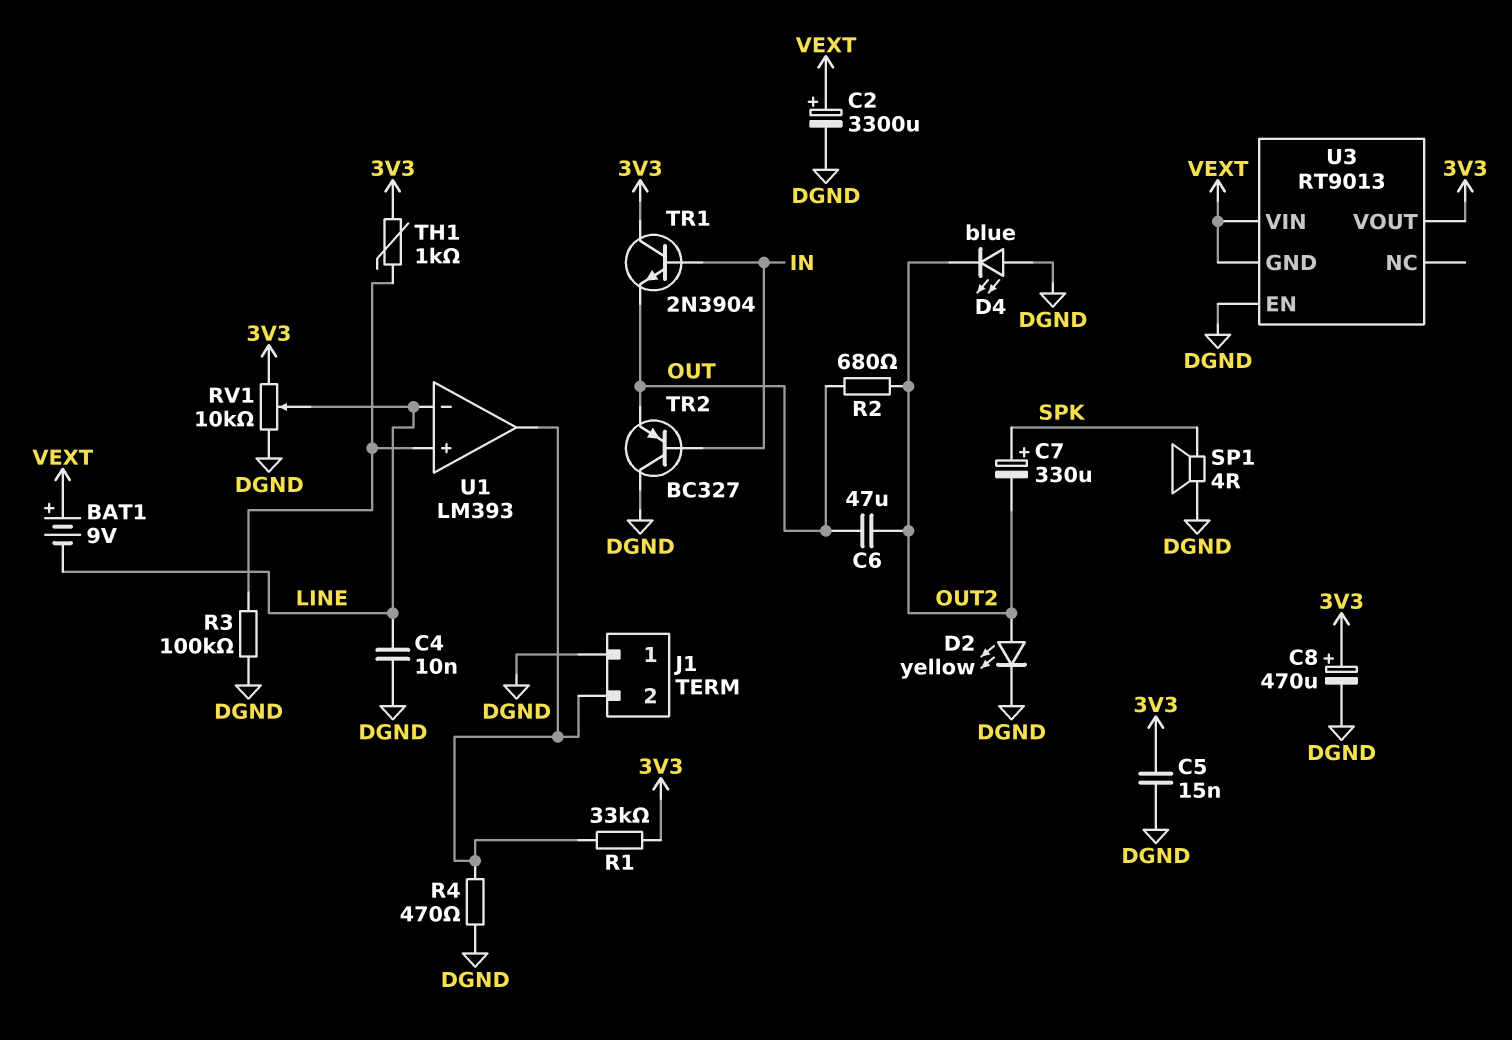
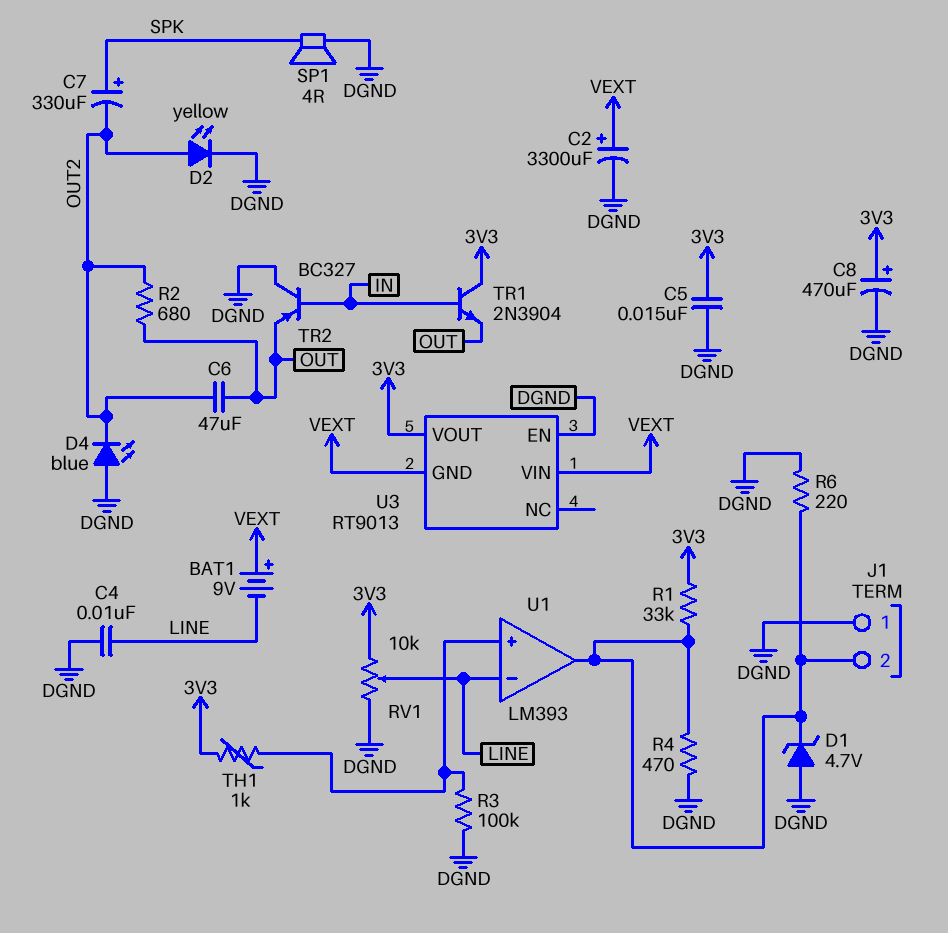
D1: none -> zener 4.7V (A DGND, K J1/2)
R6: none -> 220 (DGND, J1/2)

